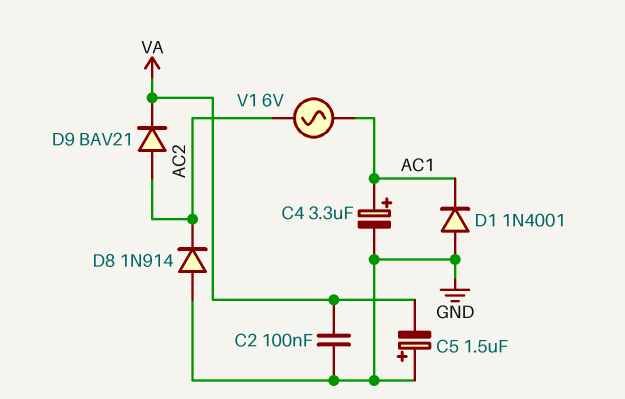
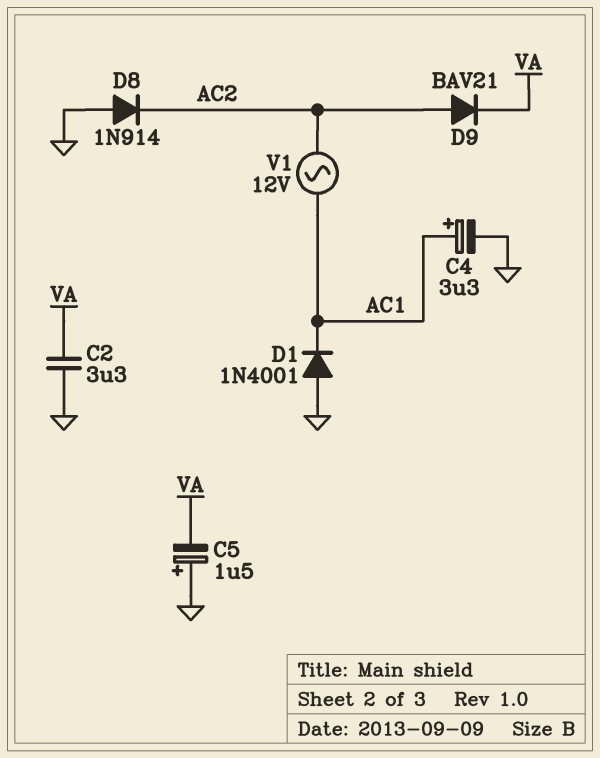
C2: 100nF (GND, VA) -> 3.3uF (GND, VA)
V1: AC 6V (AC1, AC2) -> AC 12V (AC1, AC2)

